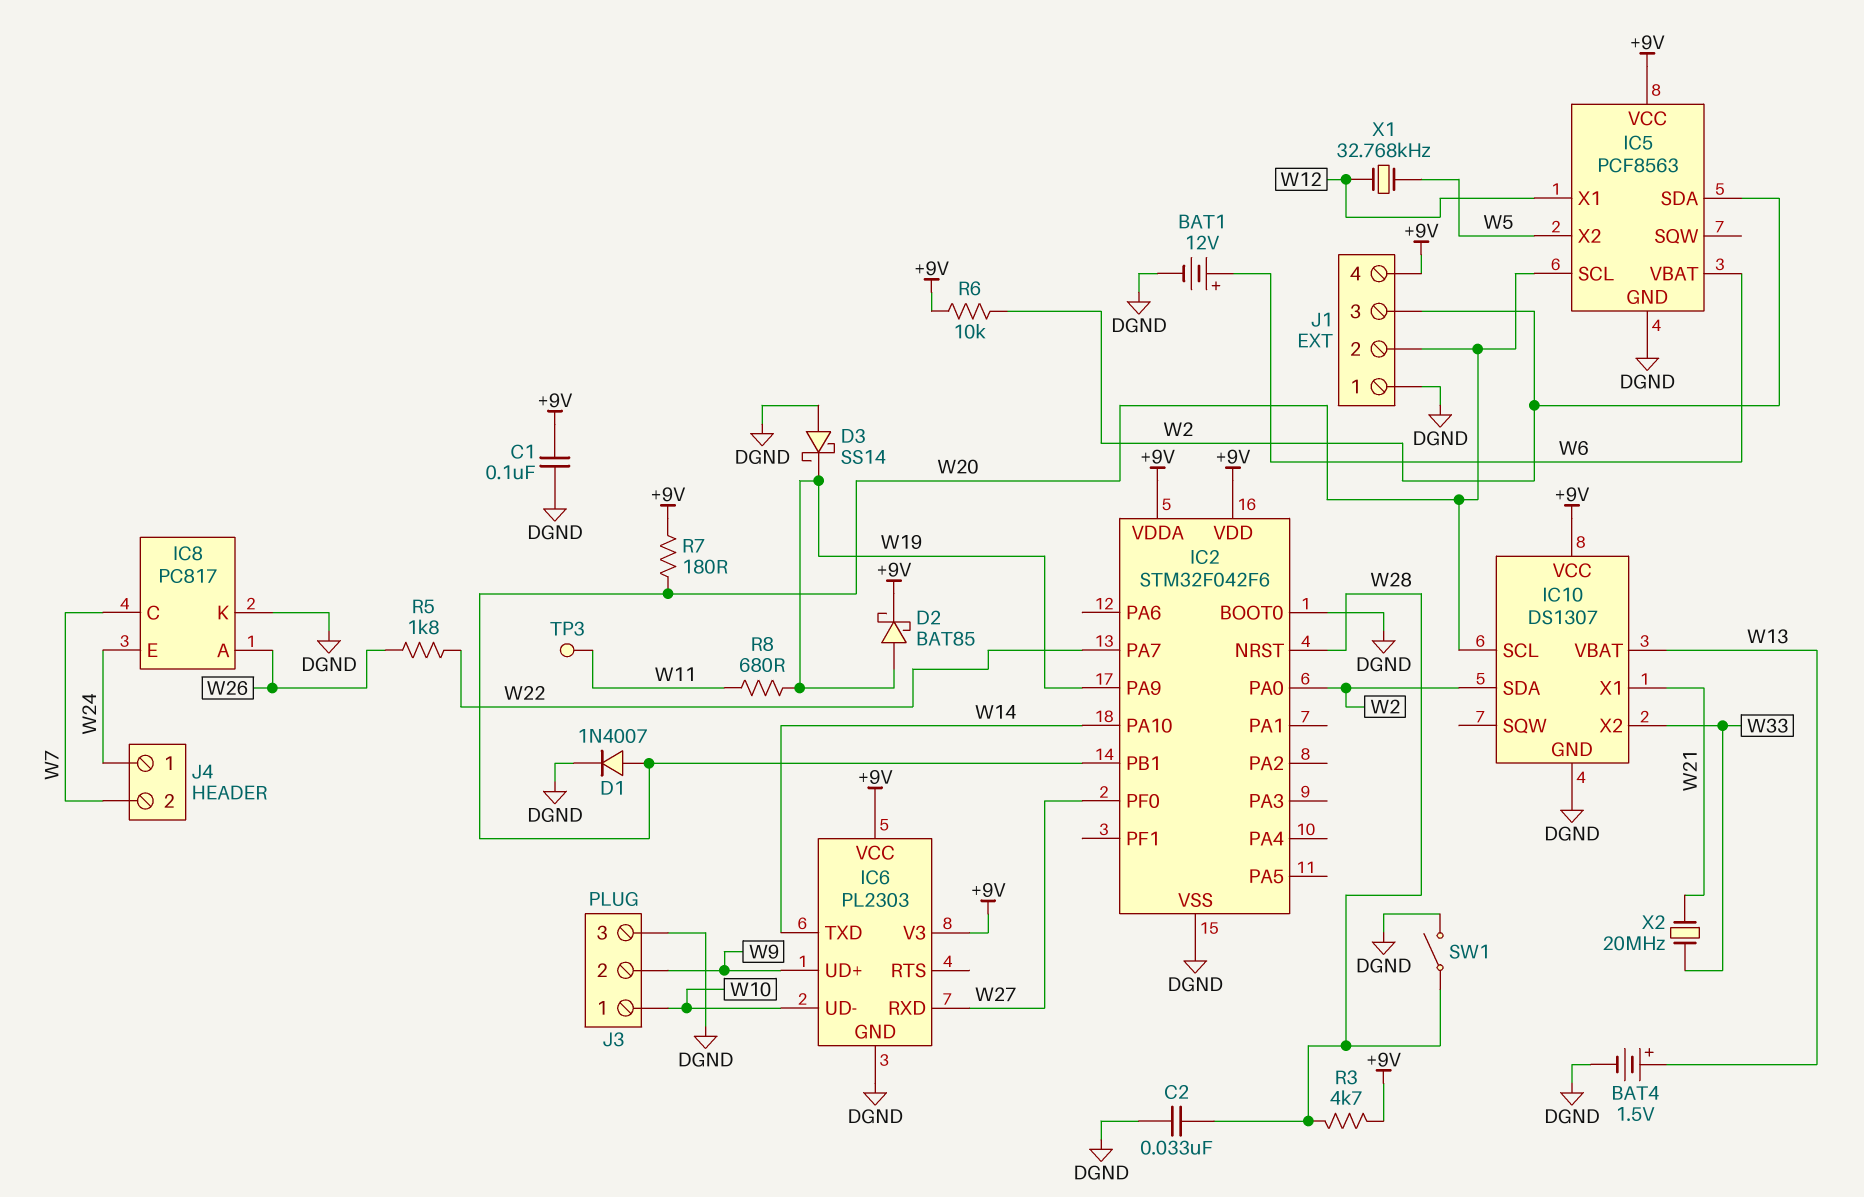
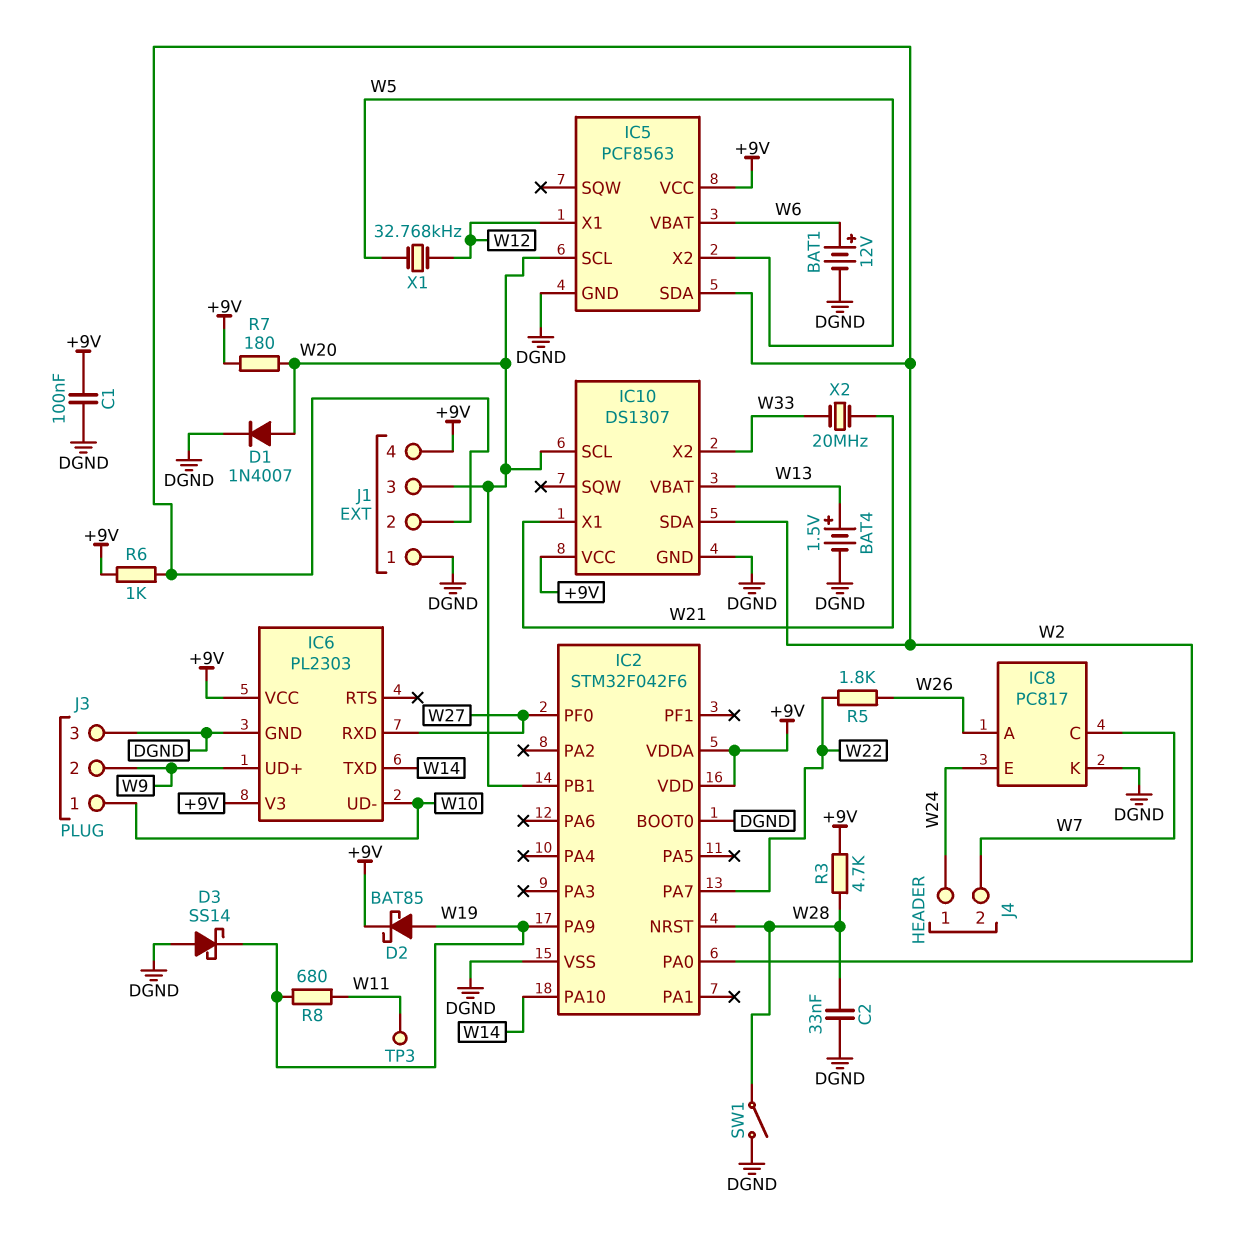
J1 pin 2: W20 -> W2
J1 pin 3: W2 -> W20
R6: 10k (+9V, W2) -> 1k (+9V, W2)

